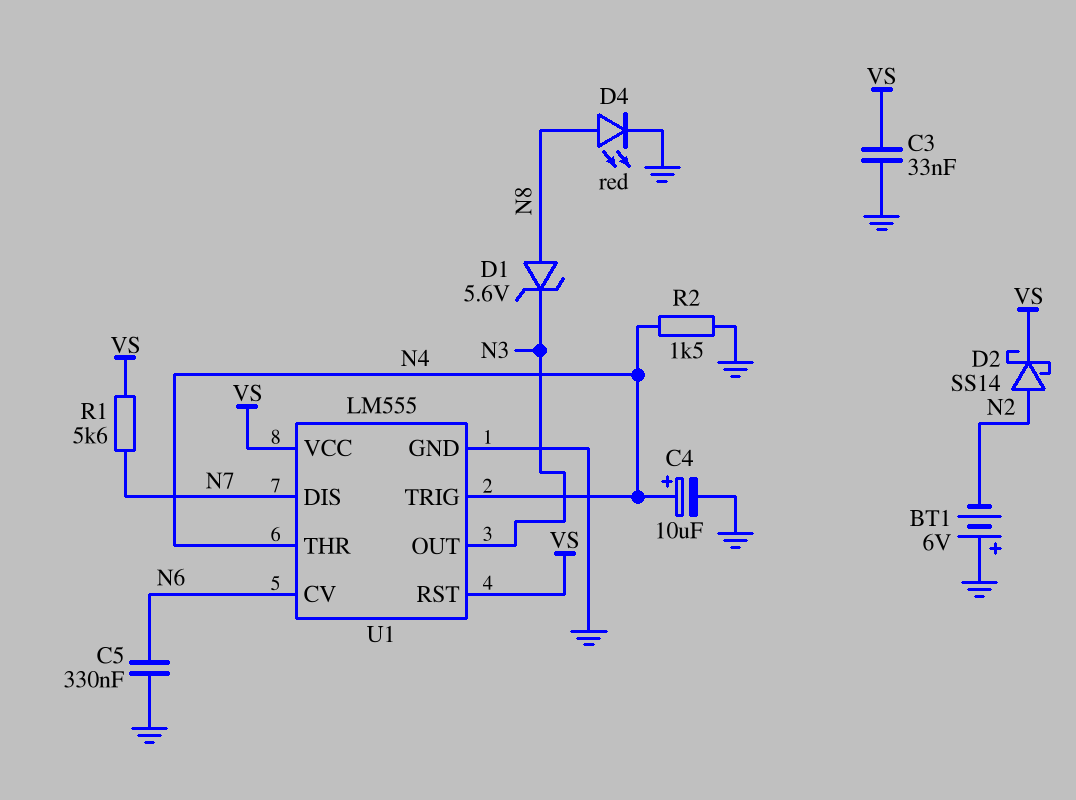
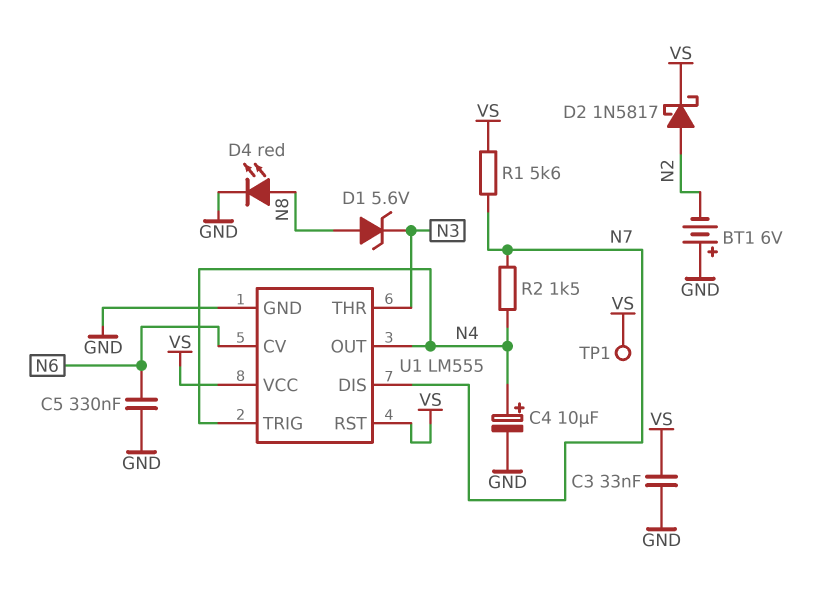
D2: schottky SS14 (A N2, K VS) -> schottky 1N5817 (A N2, K VS)
R2: 1.5k (GND, N4) -> 1.5k (N4, N7)
TP1: none -> test point (VS)
U1 pin OUT: N3 -> N4
U1 pin THR: N4 -> N3

